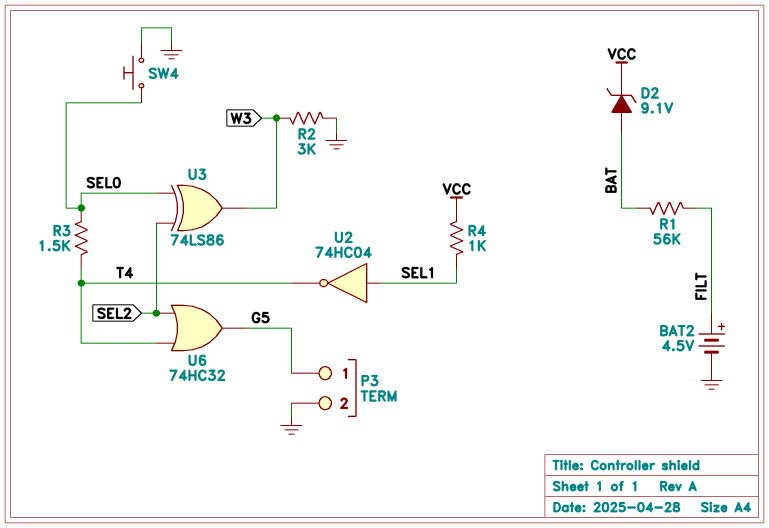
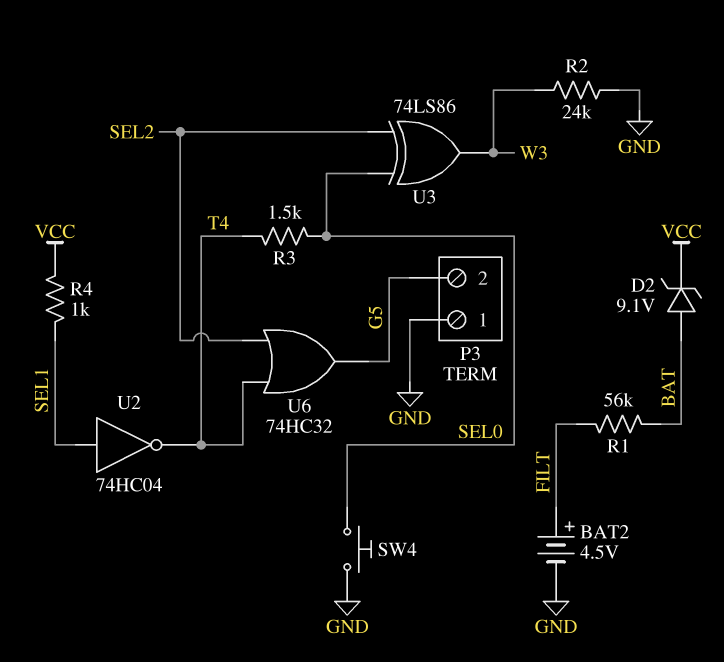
P3 pin 1: G5 -> GND
P3 pin 2: GND -> G5
R2: 3k (GND, W3) -> 24k (GND, W3)

